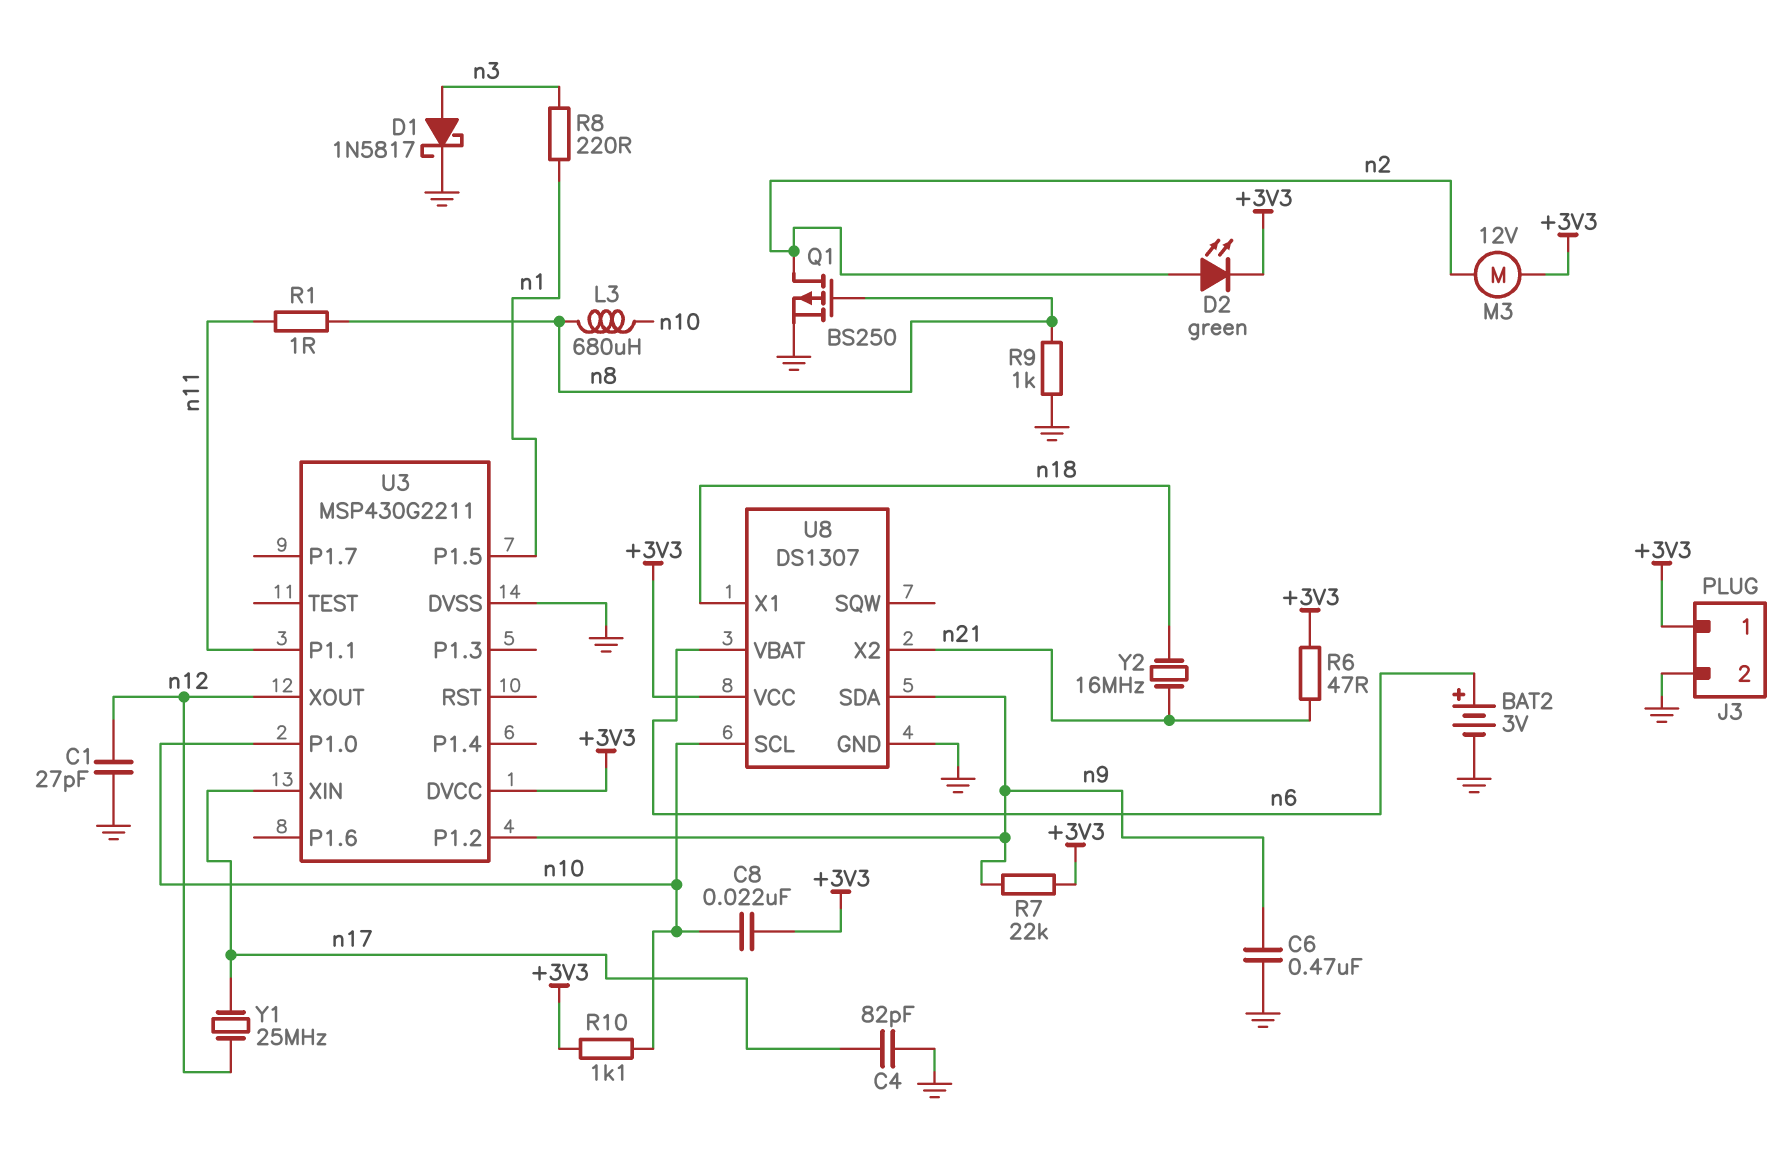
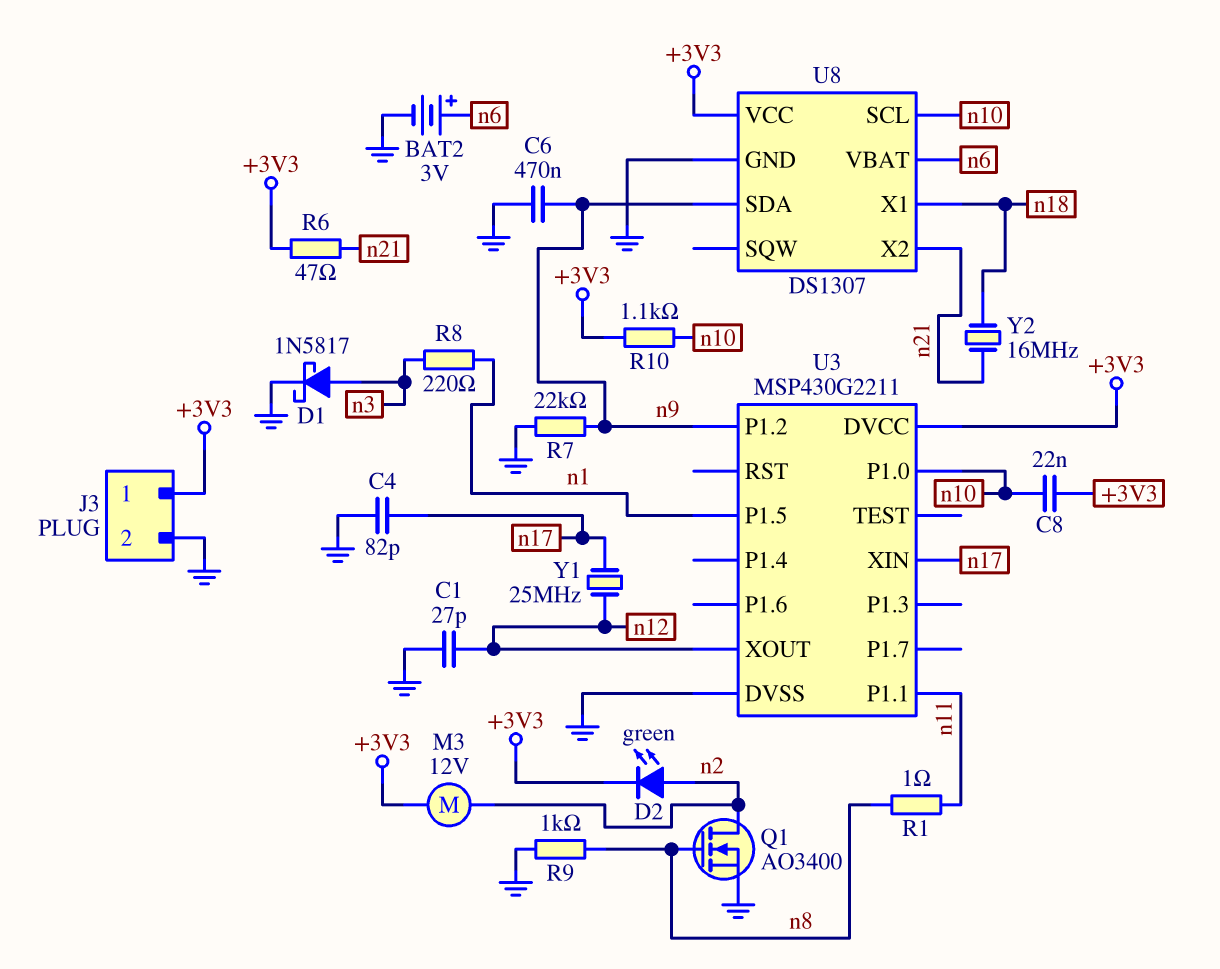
L3: 680uH (n8, n10) -> none
Q1: PMOS BS250 (G n8, D n2, S GND) -> NMOS AO3400 (G n8, D n2, S GND)
R7: 22k (+3V3, n9) -> 22k (GND, n9)

